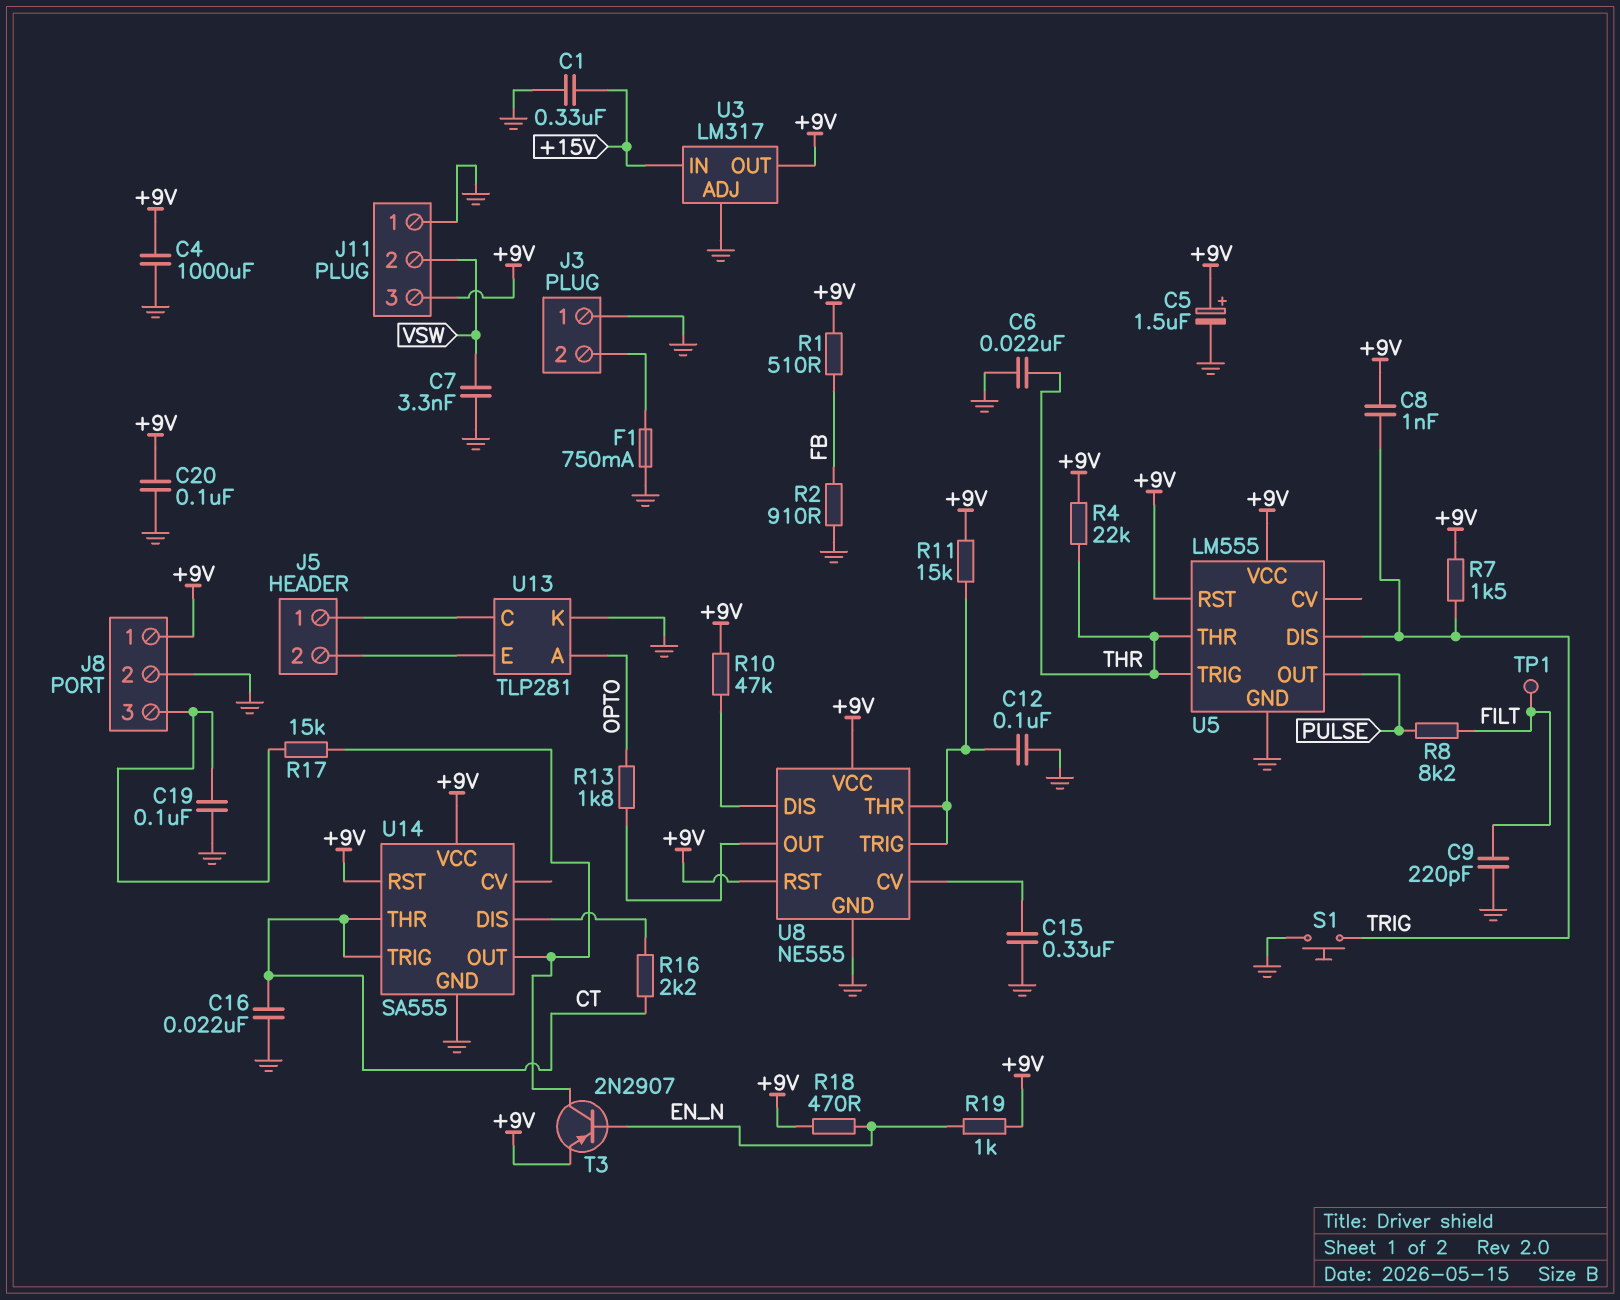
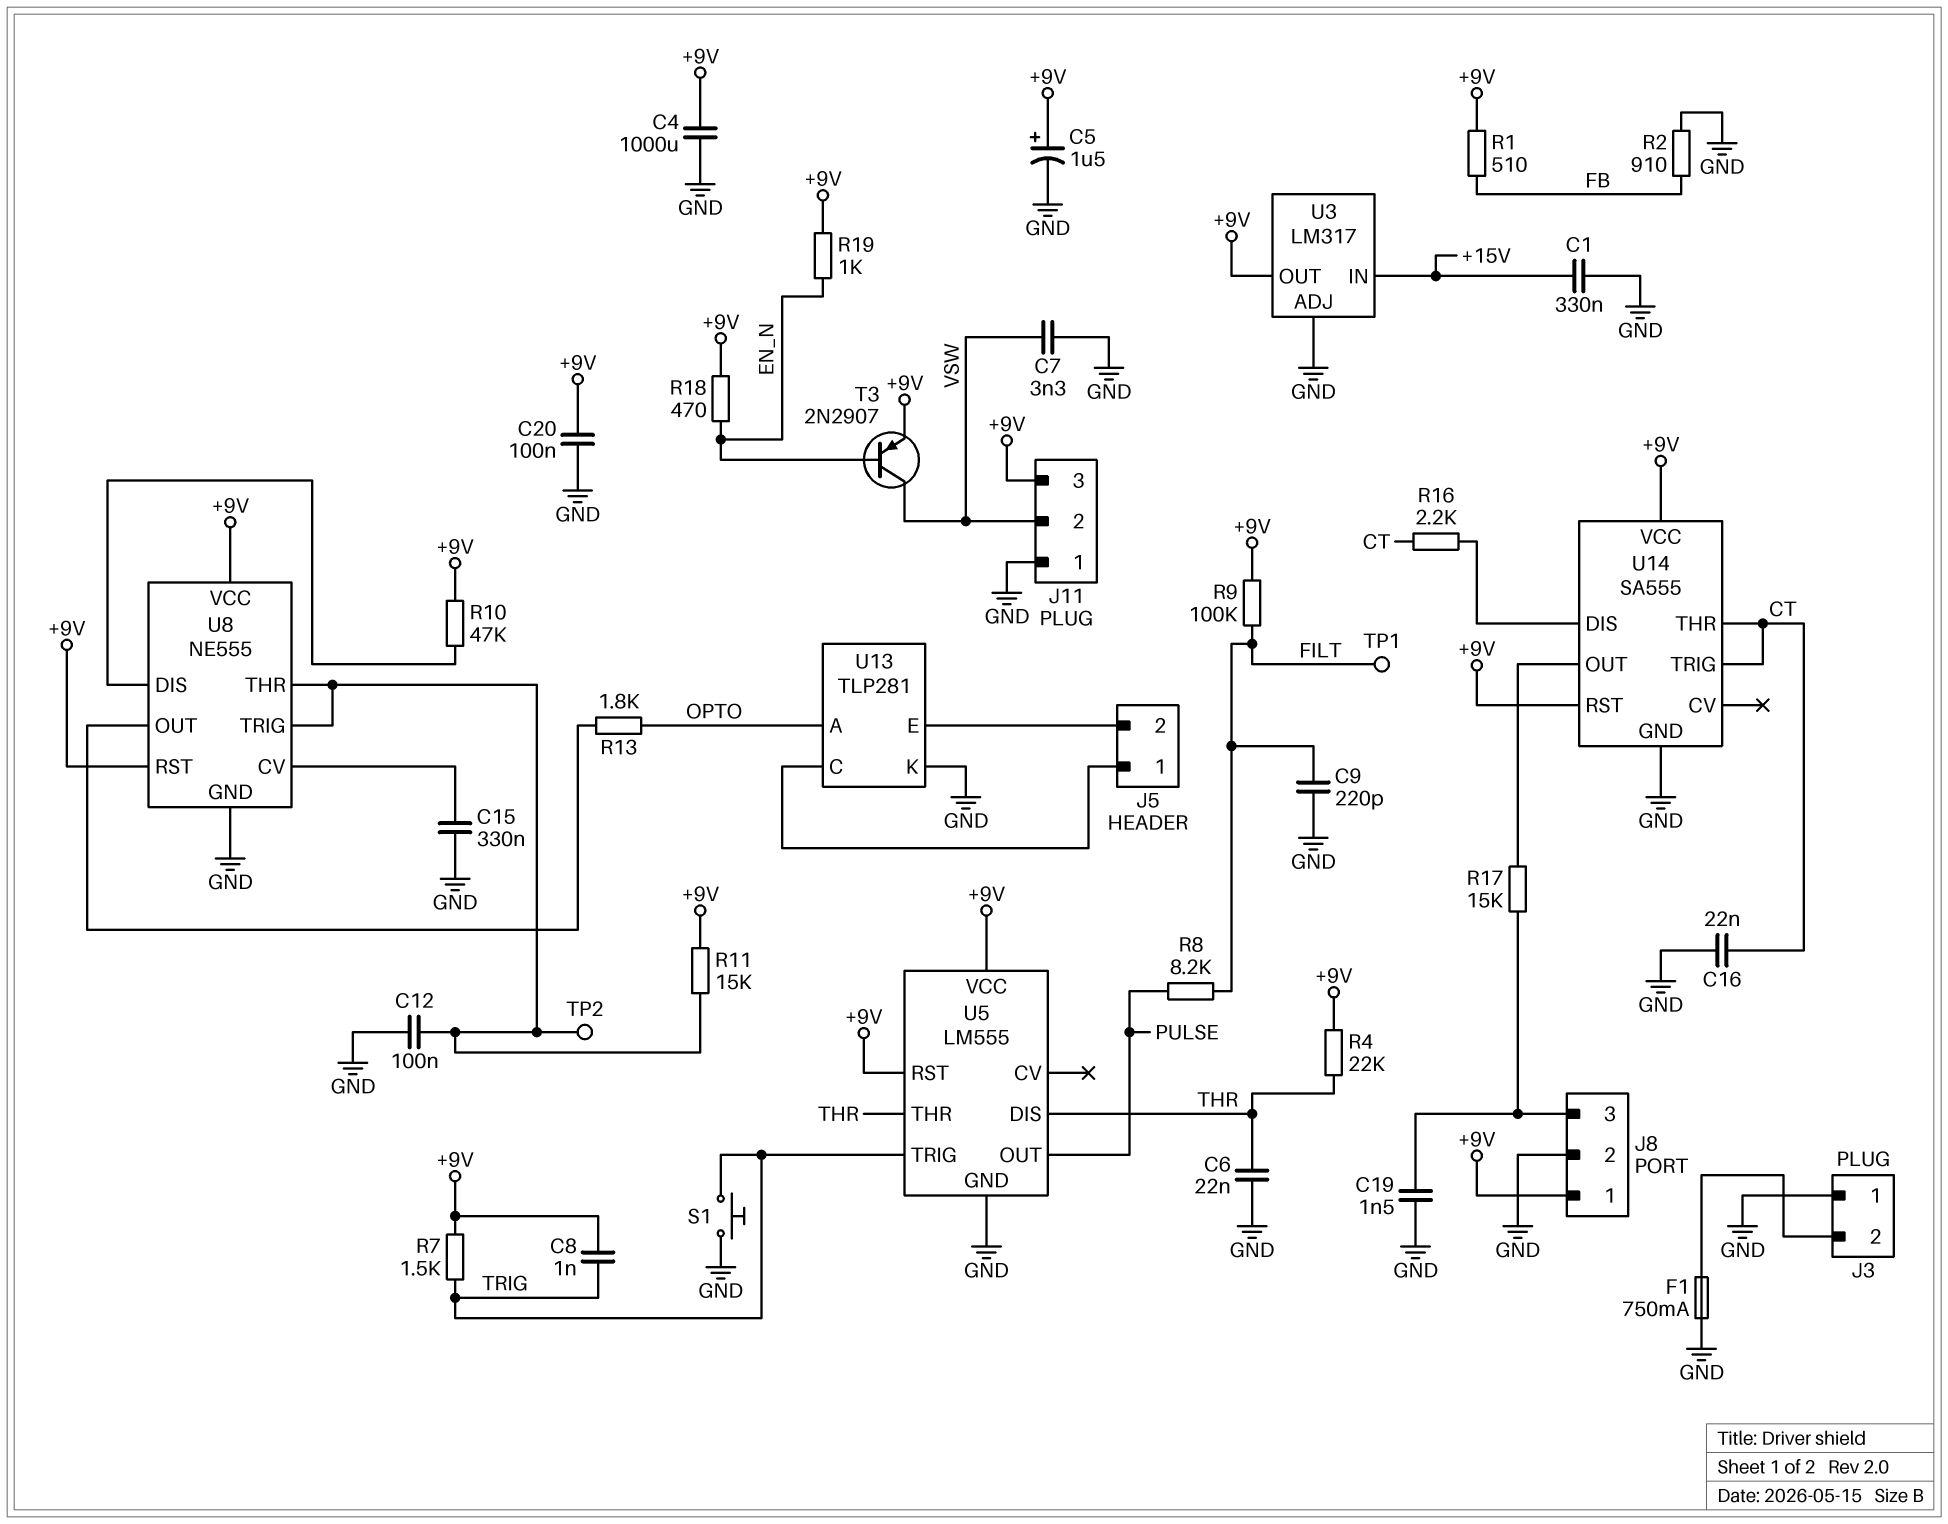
C19: 100nF (GND, J8/3) -> 1.5nF (GND, J8/3)
R9: none -> 100k (+9V, FILT)
T3: PNP 2N2907 (B EN_N, C U14/OUT, E +9V) -> PNP 2N2907 (B EN_N, C VSW, E +9V)
TP2: none -> test point (U8/THR)
U5 pin DIS: TRIG -> THR
U5 pin TRIG: THR -> TRIG

